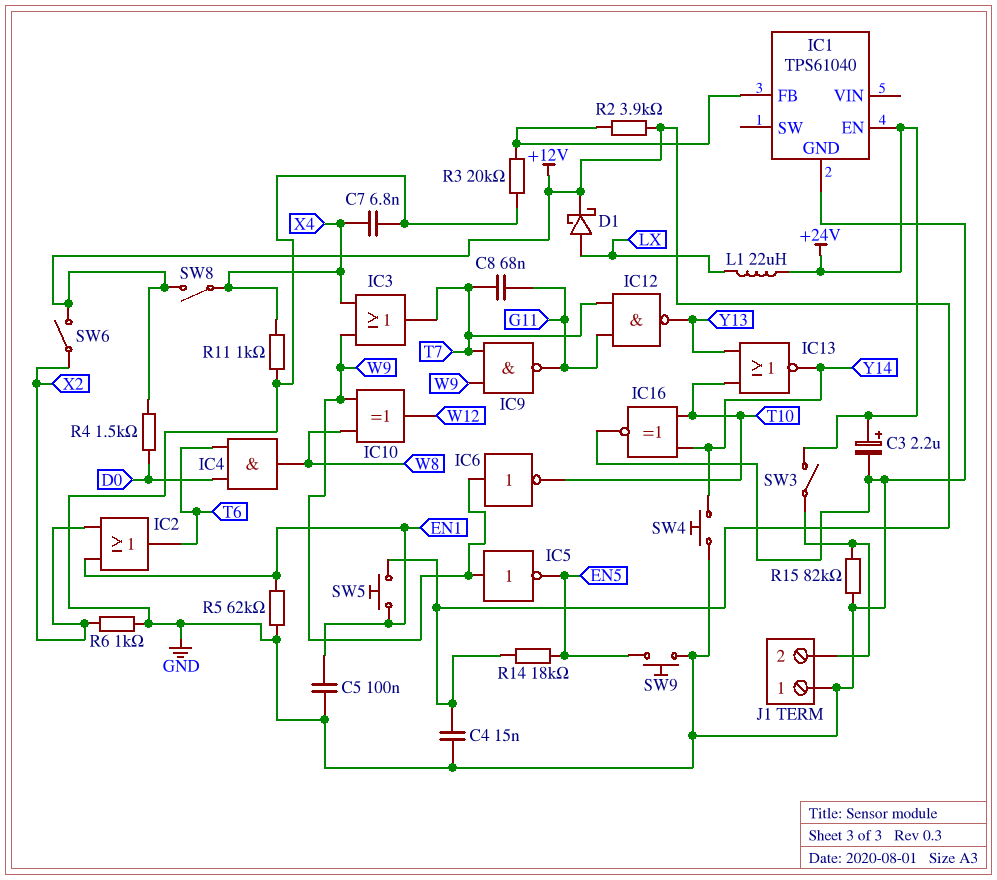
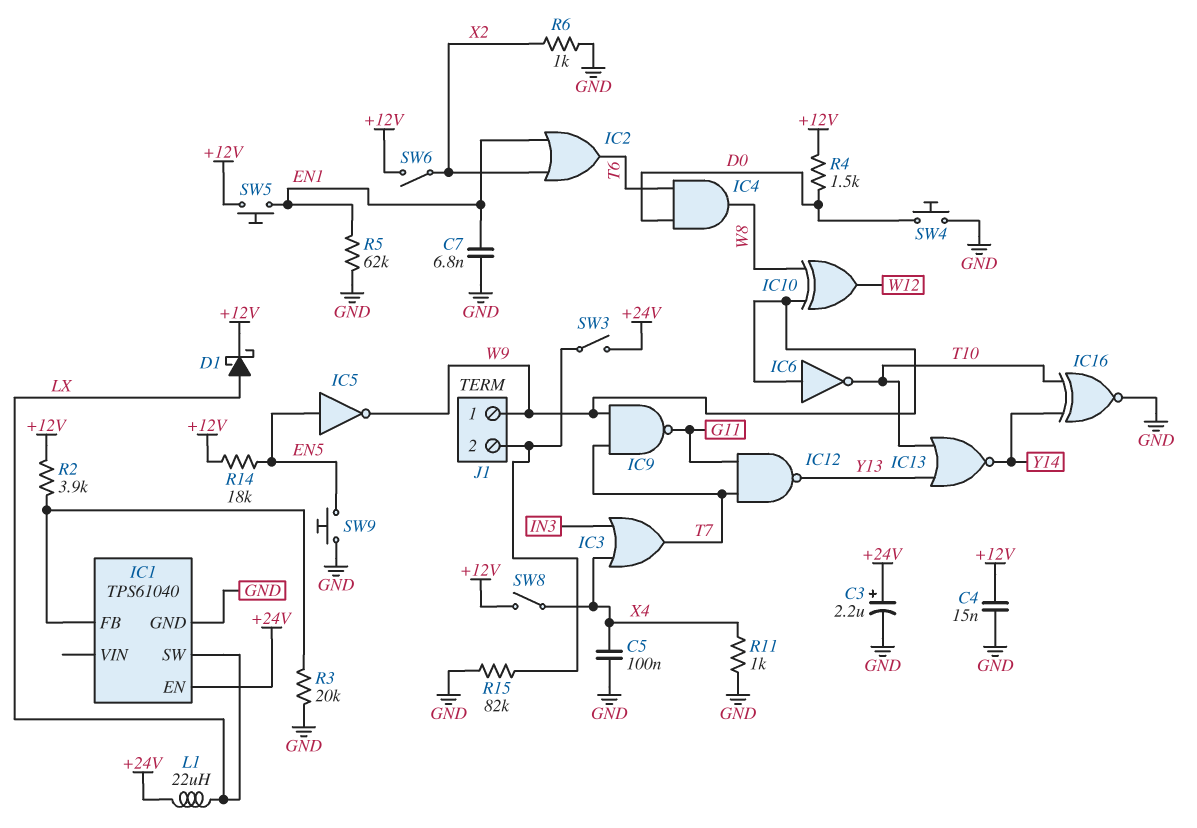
C5: 100nF (EN1, GND) -> 100nF (GND, X4)
C7: 6.8nF (GND, X4) -> 6.8nF (EN1, GND)
C8: 68nF (G11, T7) -> none
IC1 pin SW: none -> LX
IC3: OR (in W9, in X4, out T7) -> OR (in IN3, in X4, out T7)
IC5: NOT (in W9, out EN5) -> NOT (in EN5, out W9)
J1 pin 1: GND -> W9
SW4: button (GND, Y14) -> button (D0, GND)

